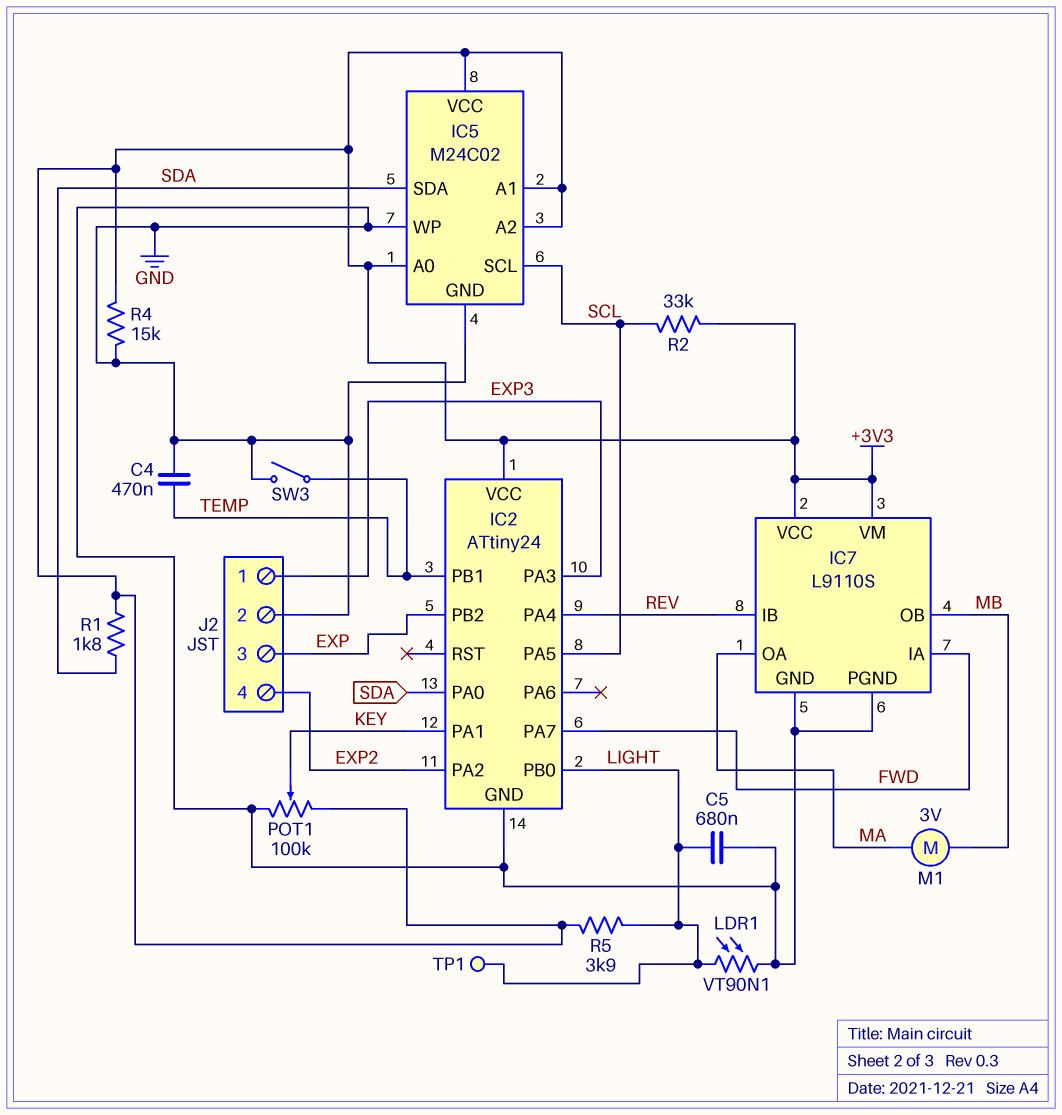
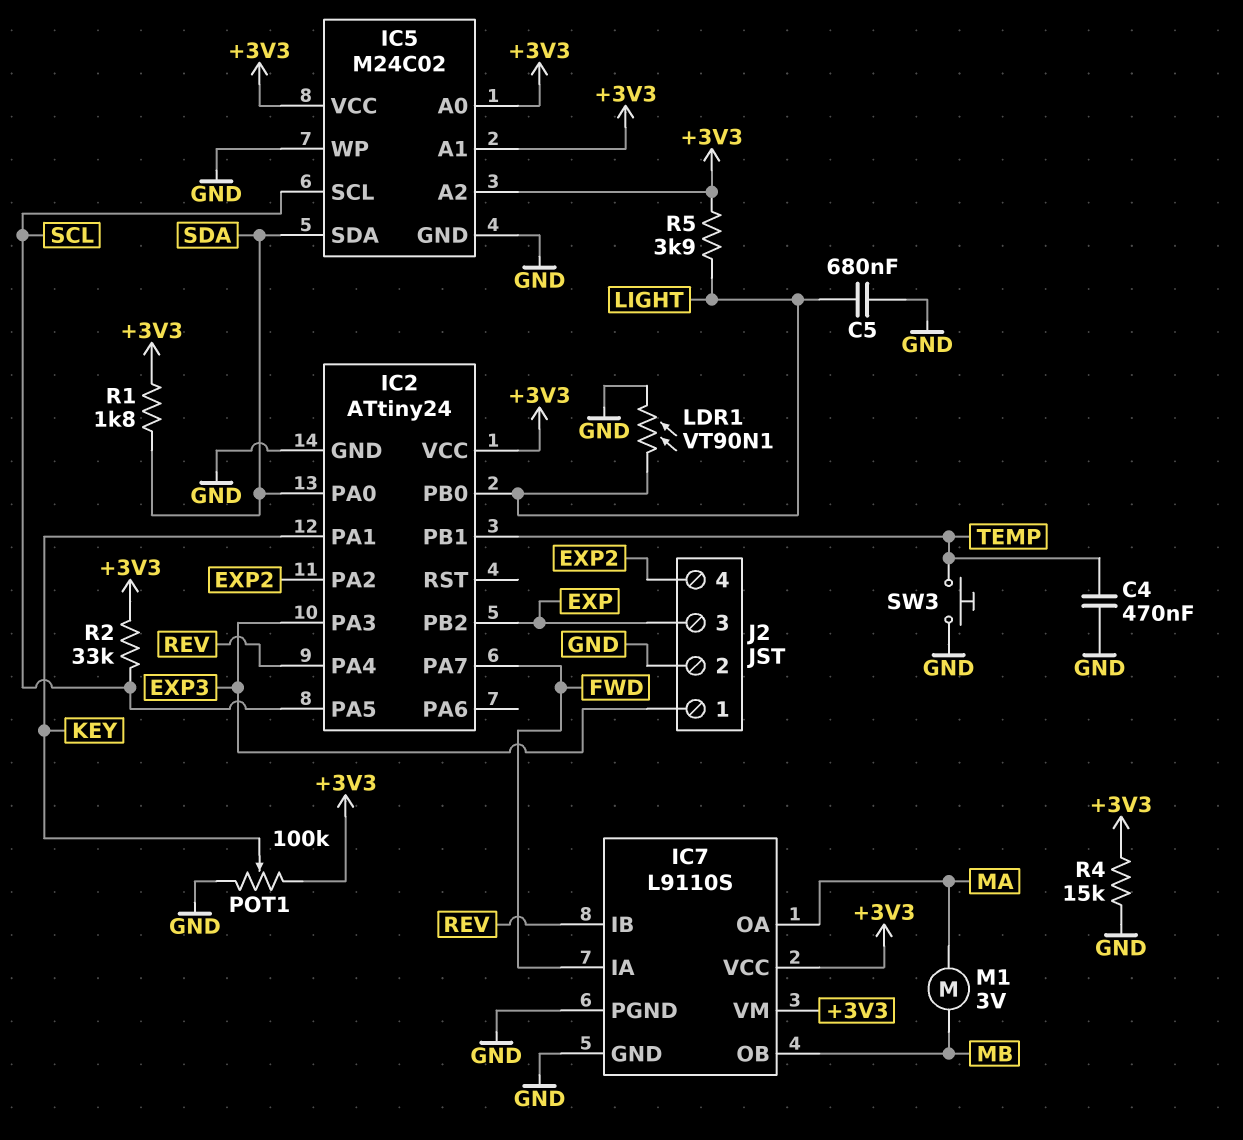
SW3: switch (GND, TEMP) -> button (GND, TEMP)
TP1: test point (LIGHT) -> none

